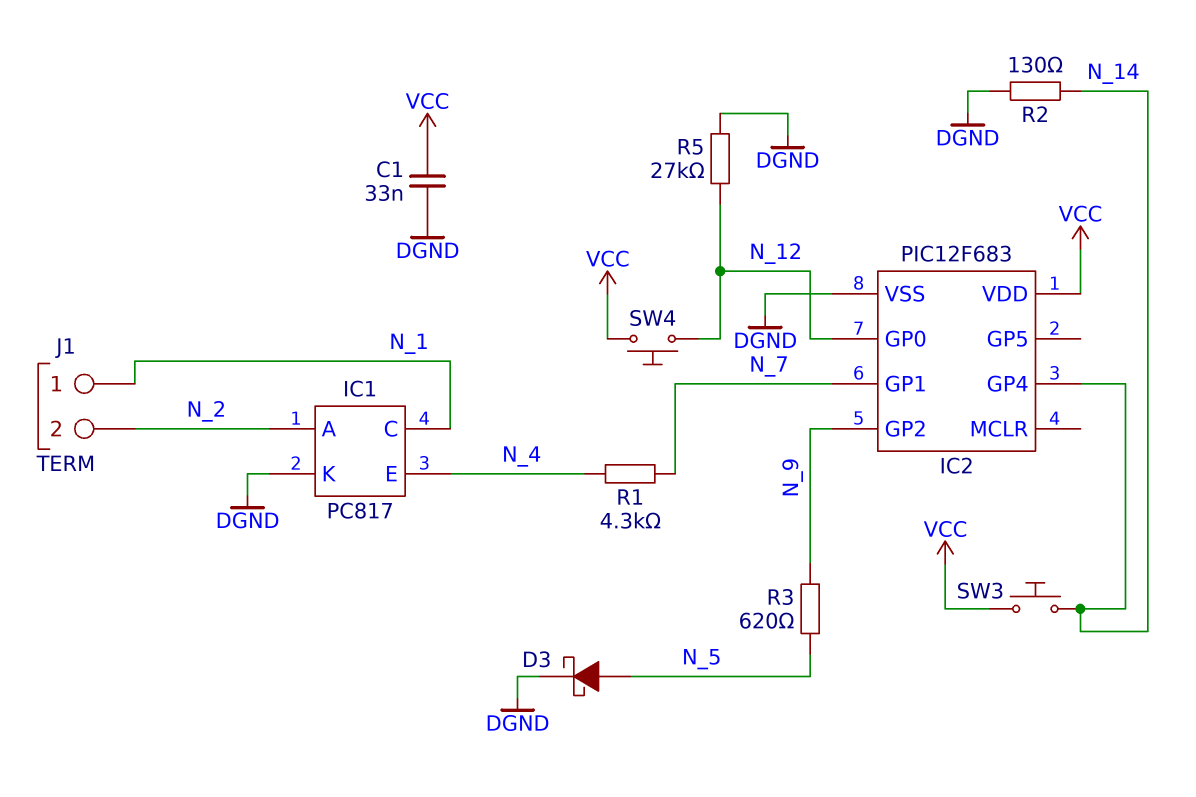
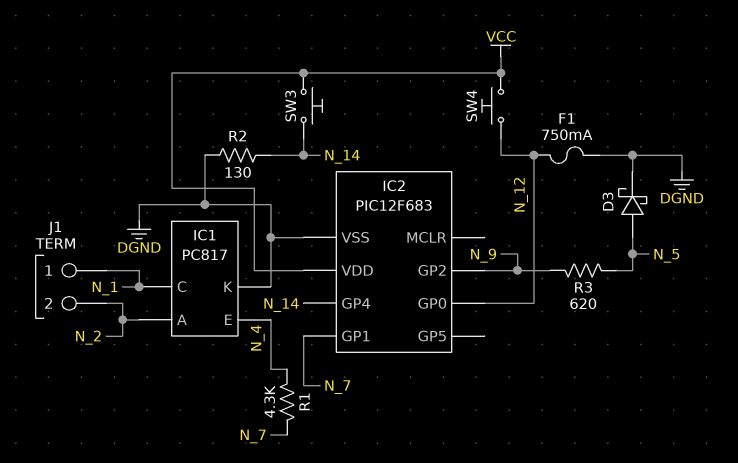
C1: 33nF (DGND, VCC) -> none
F1: none -> 750mA (DGND, N_12)
R5: 27k (DGND, N_12) -> none

